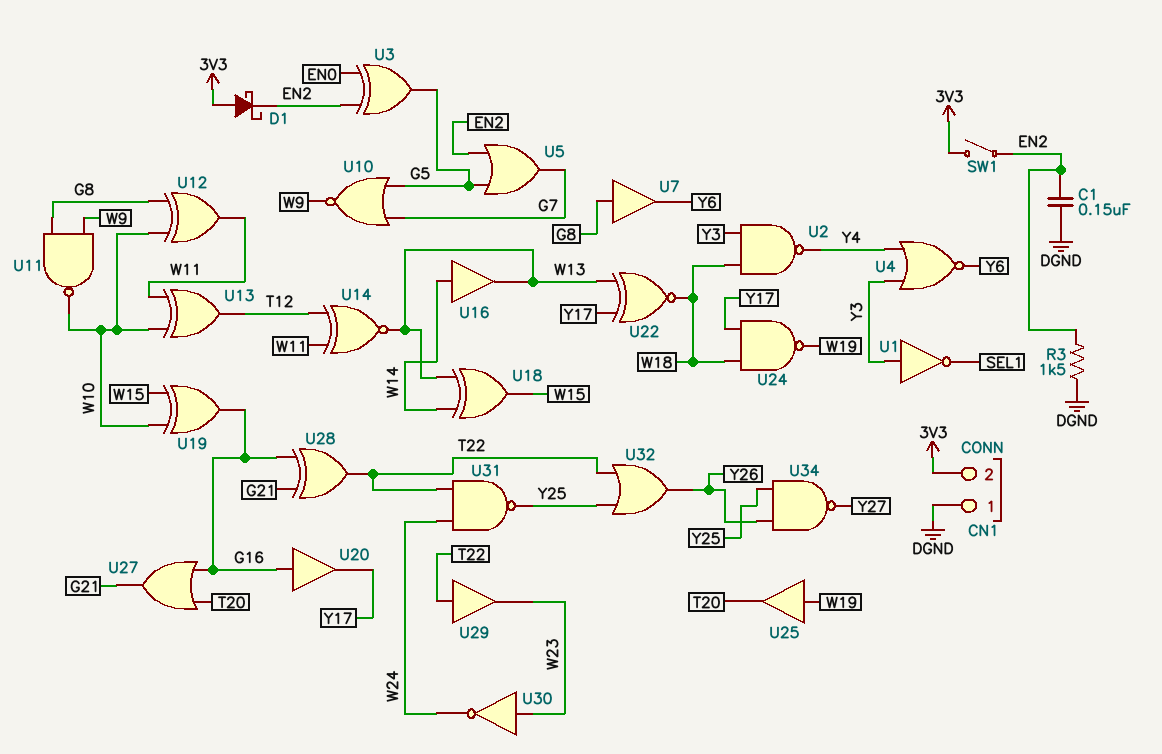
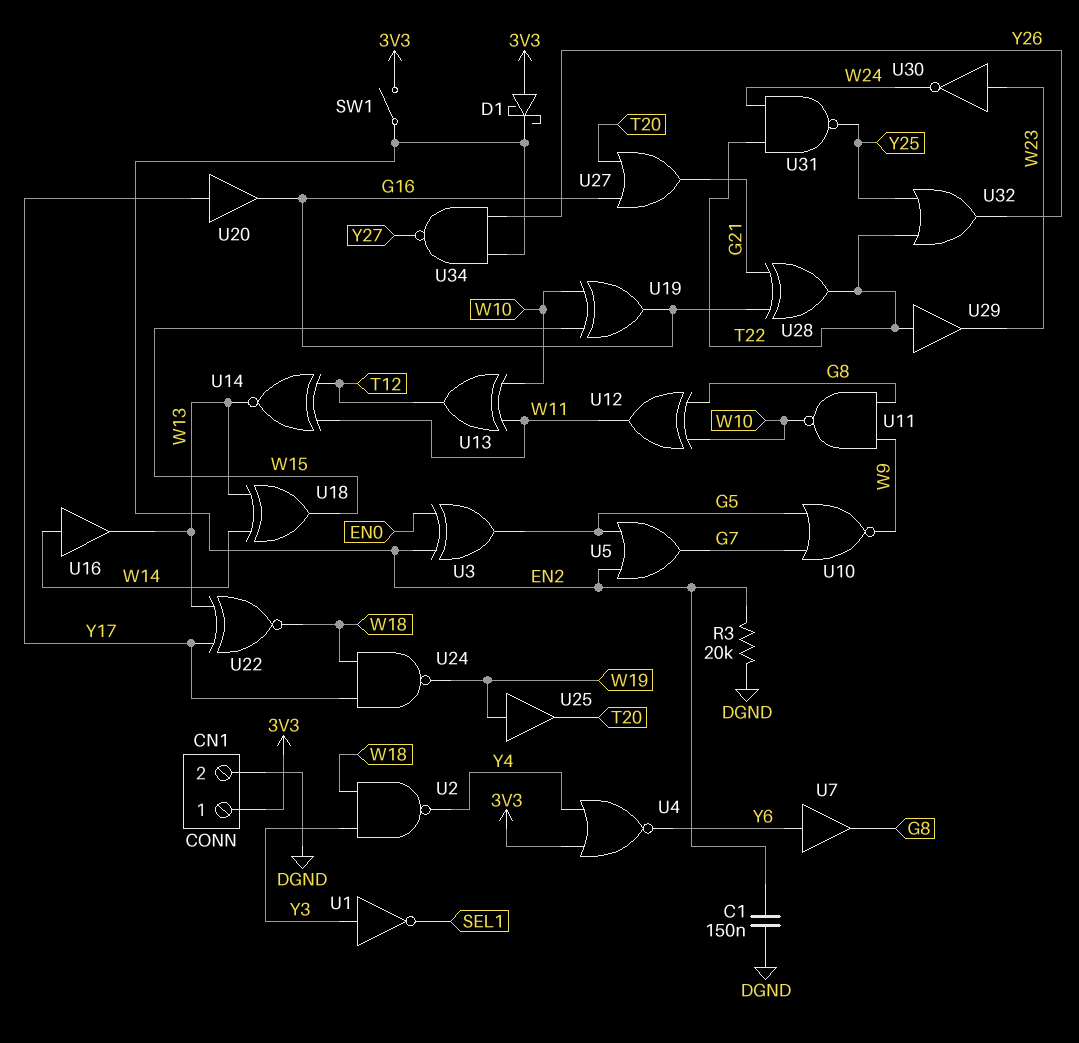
CN1 pin 1: DGND -> 3V3
CN1 pin 2: 3V3 -> DGND
R3: 1.5k (DGND, EN2) -> 20k (DGND, EN2)
U4: NOR (in Y3, in Y4, out Y6) -> NOR (in 3V3, in Y4, out Y6)
U7: buffer (in G8, out Y6) -> buffer (in Y6, out G8)
U20: buffer (in G16, out Y17) -> buffer (in Y17, out G16)
U34: NAND (in Y25, in Y26, out Y27) -> NAND (in EN2, in Y26, out Y27)

